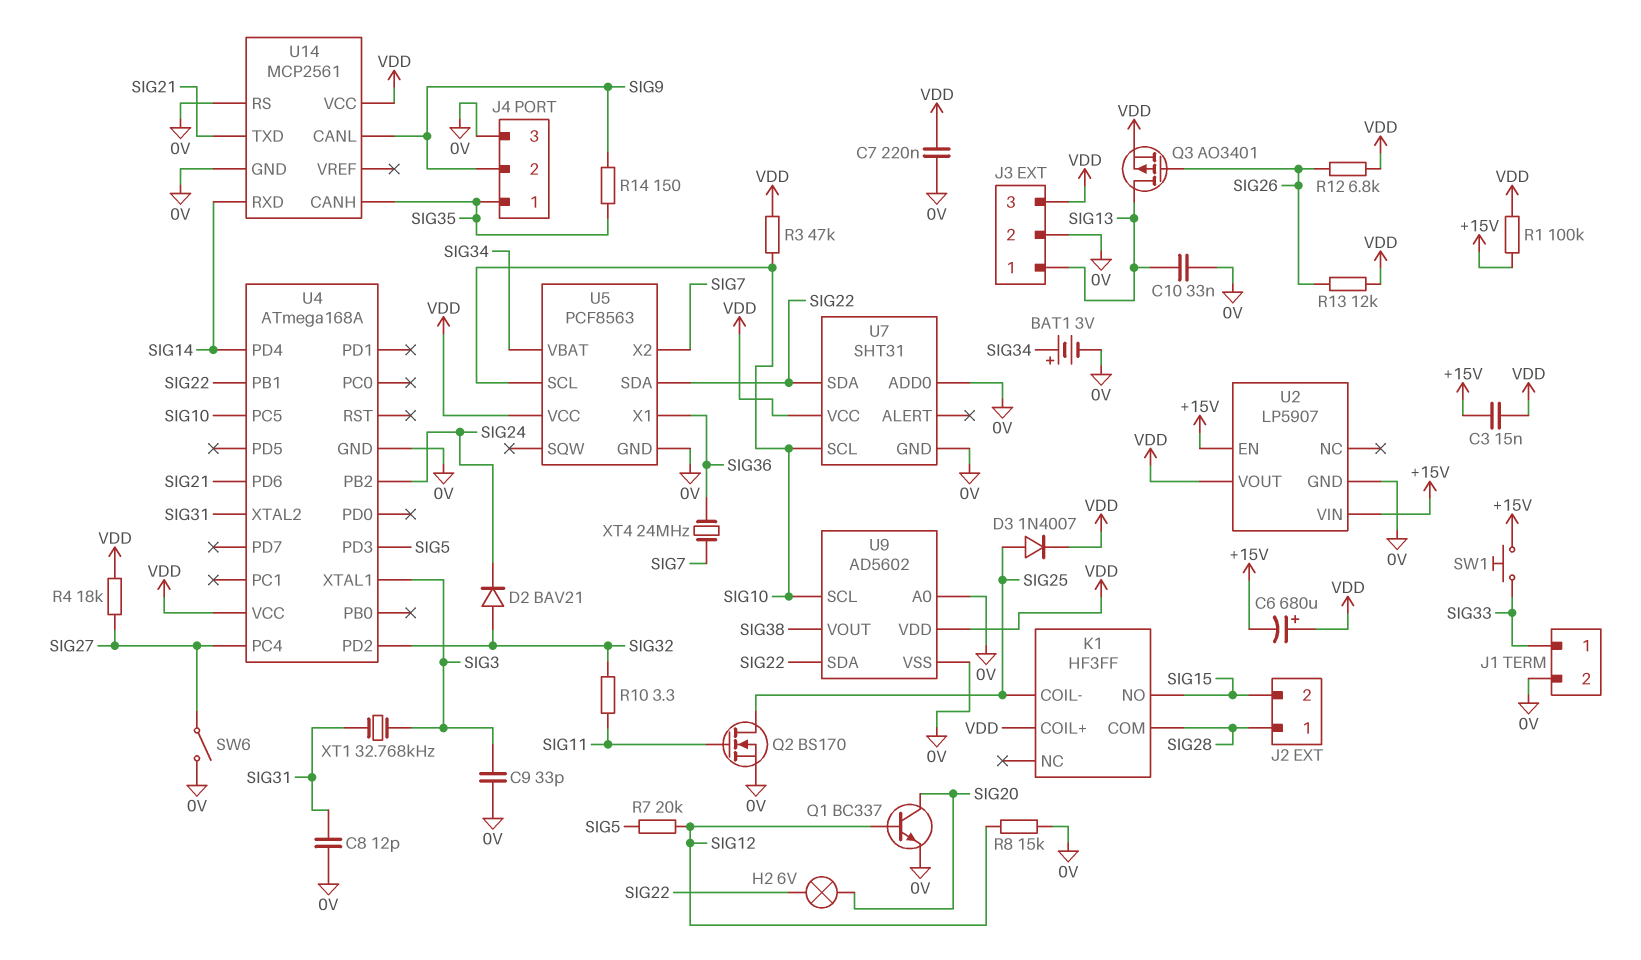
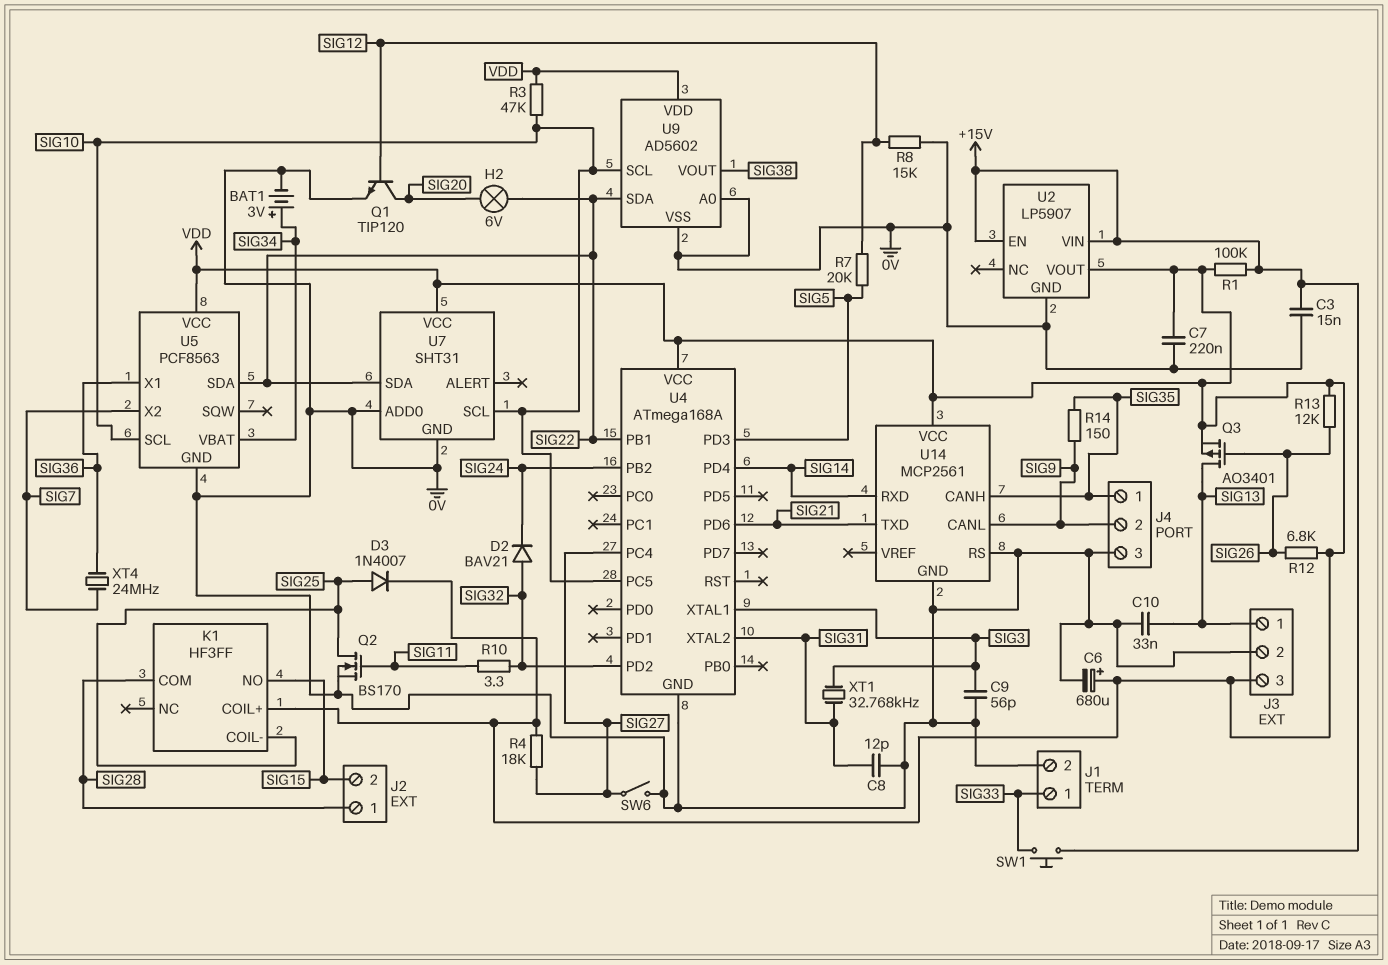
C3: 15nF (+15V, VDD) -> 15nF (+15V, 0V)
C6: 680uF (plus VDD, minus +15V) -> 680uF (plus VDD, minus 0V)
C9: 33pF (0V, SIG3) -> 56pF (0V, SIG3)
Q1: NPN BC337 (B SIG12, C SIG20, E 0V) -> NPN TIP120 (B SIG12, C SIG20, E 0V)

